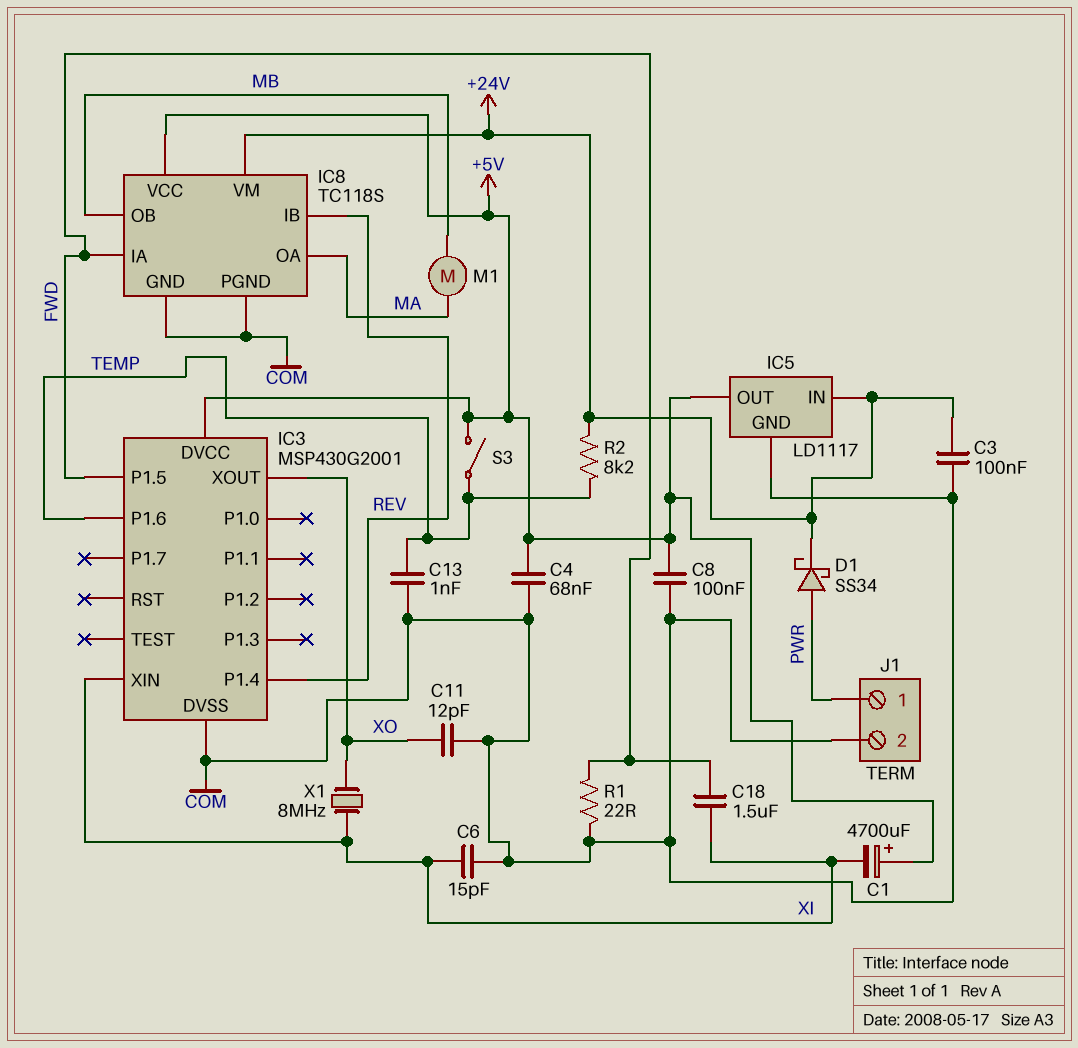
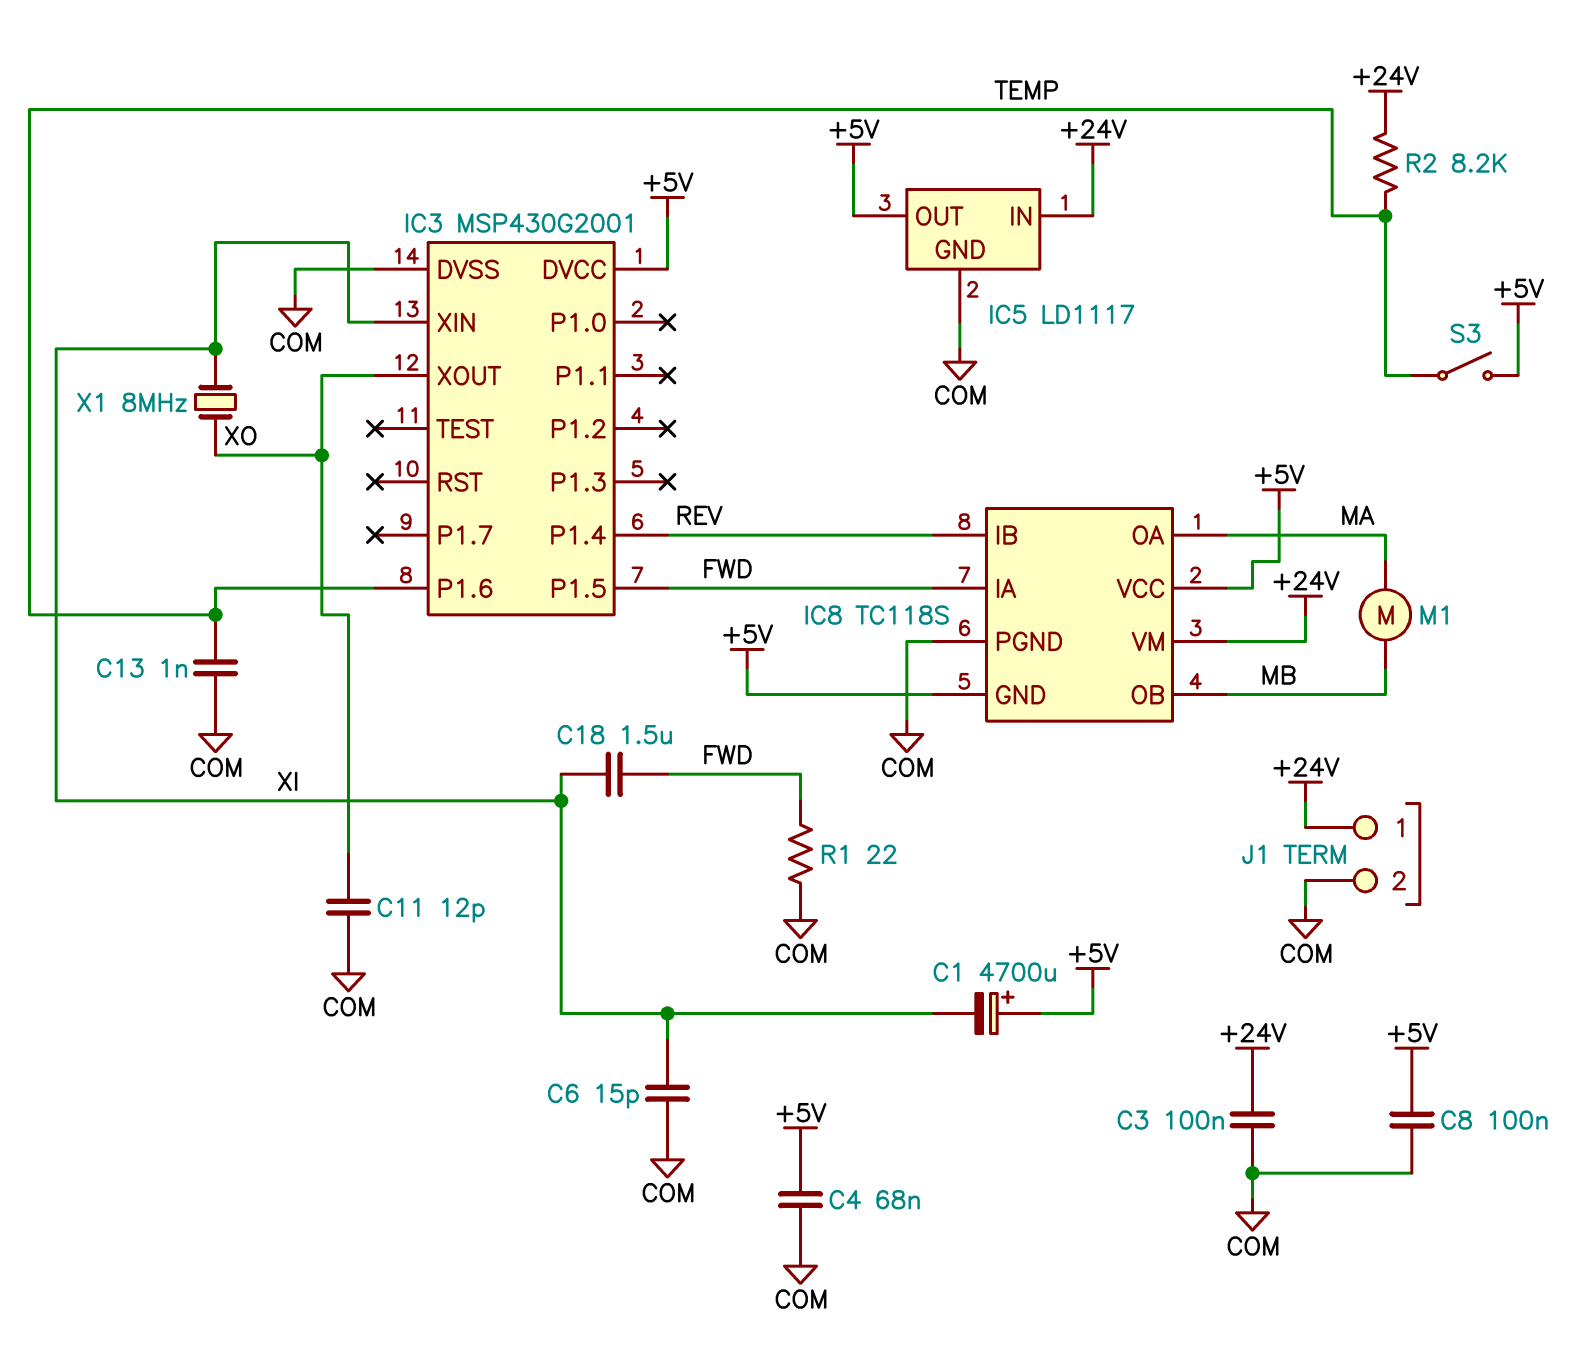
D1: schottky SS34 (A PWR, K +24V) -> none
IC8 pin GND: COM -> +5V
J1 pin 1: PWR -> +24V

